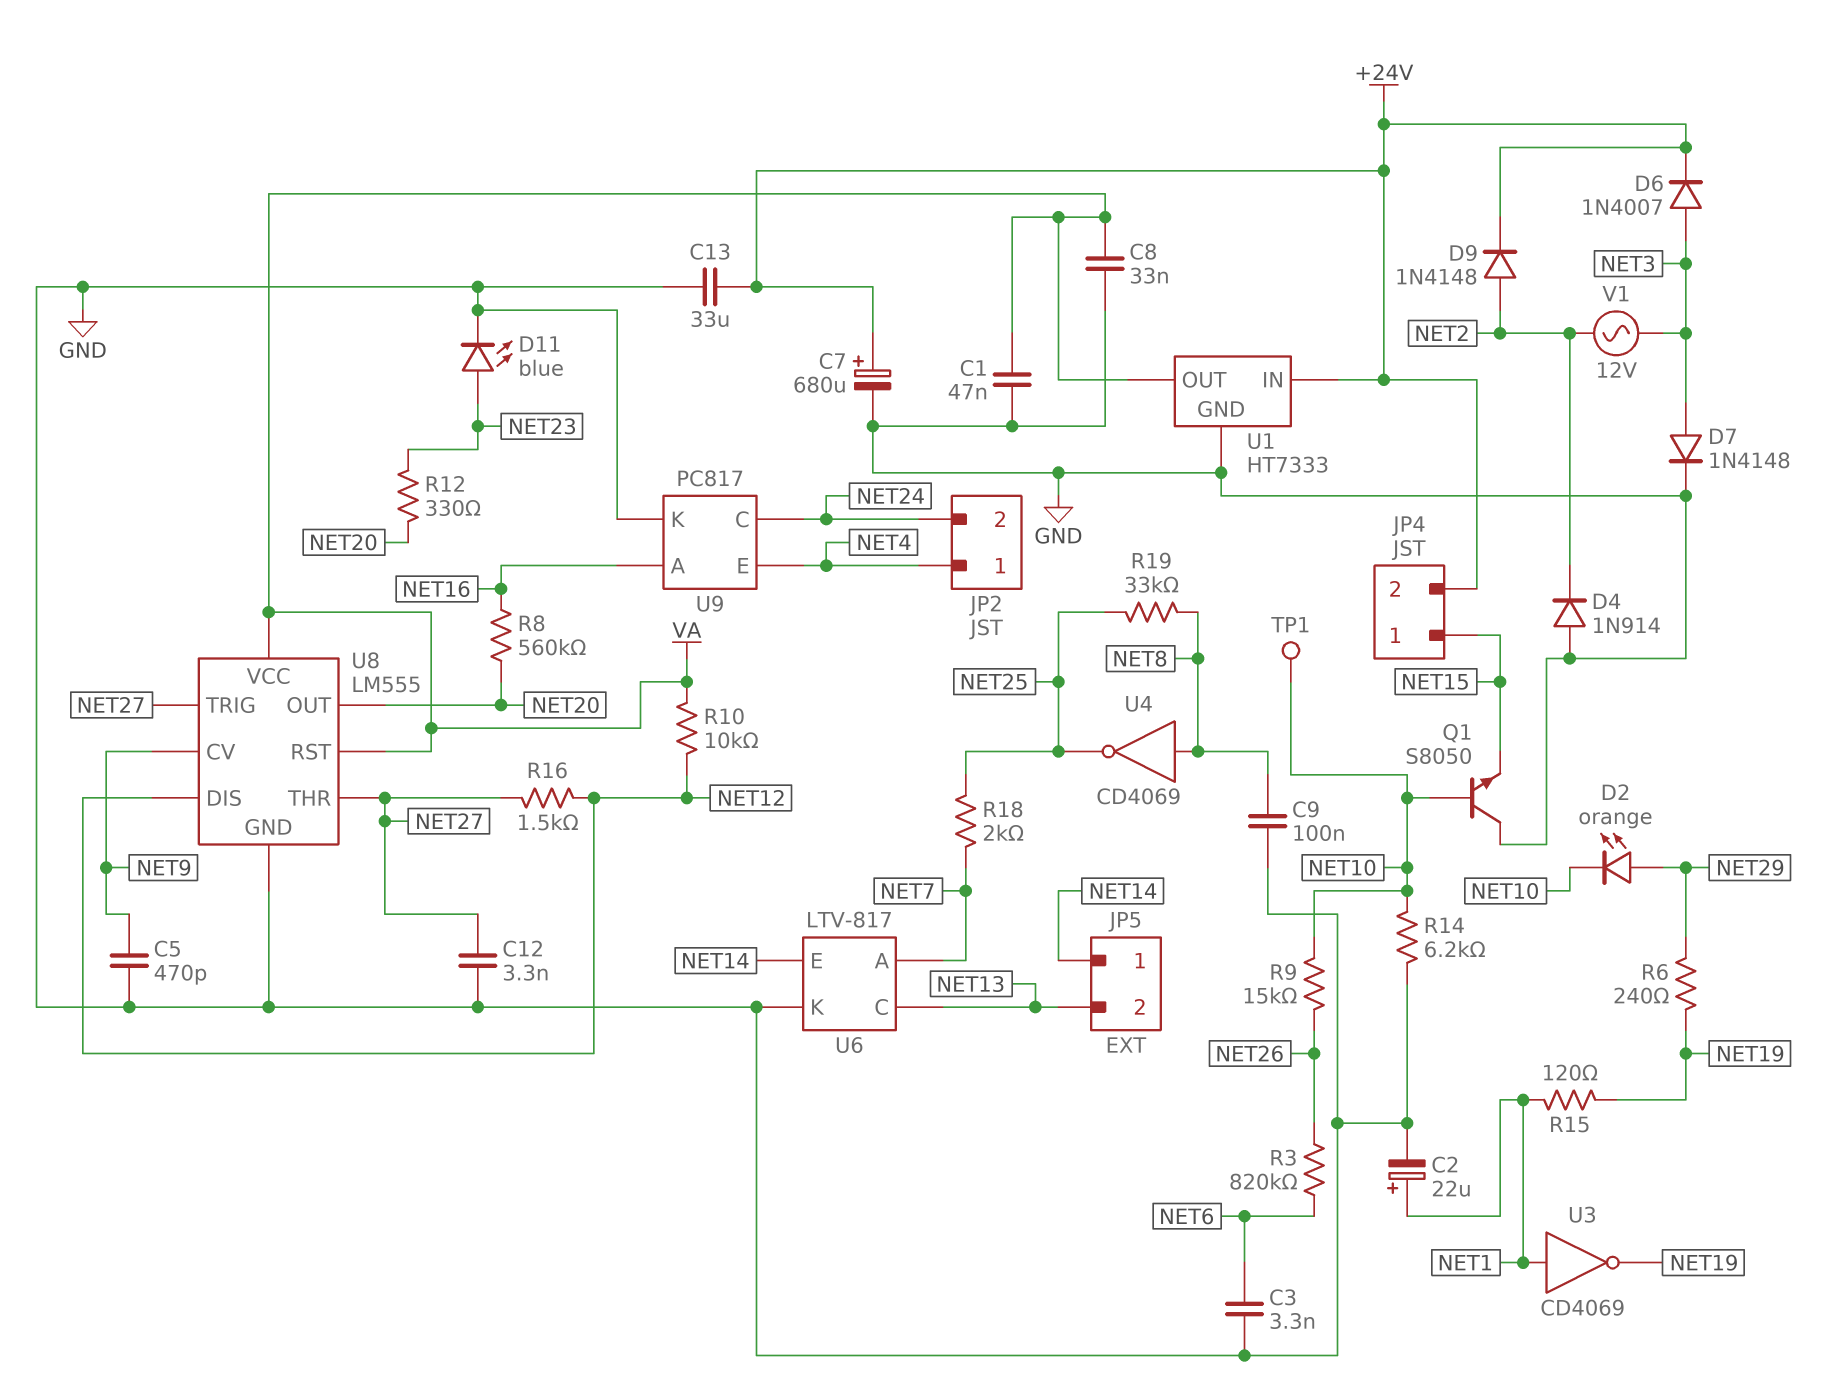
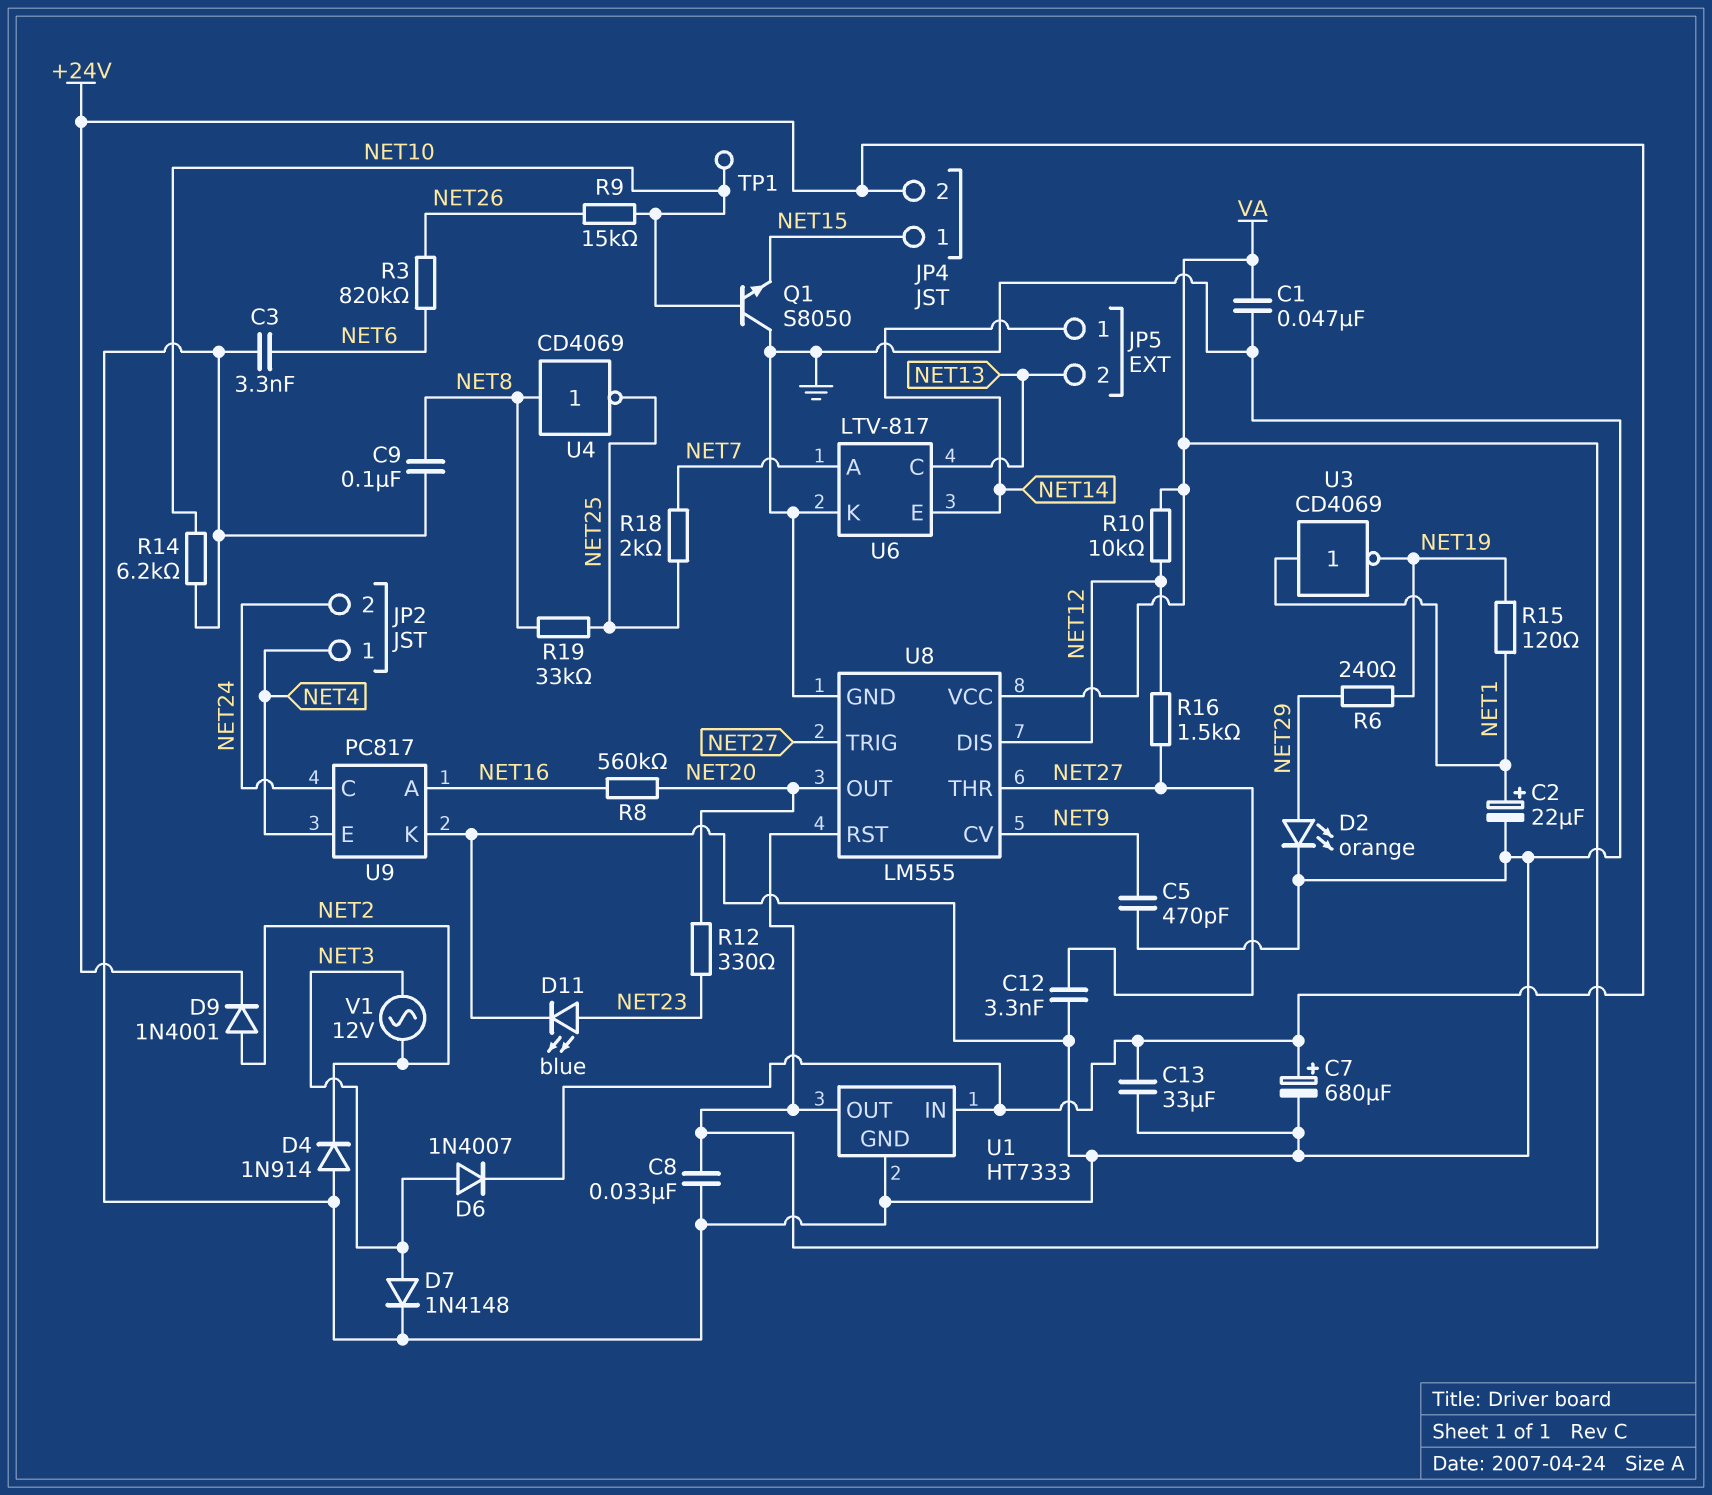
D2: LED orange (A NET29, K NET10) -> LED orange (A NET29, K GND)
D9: diode 1N4148 (A NET2, K +24V) -> diode 1N4001 (A NET2, K +24V)

